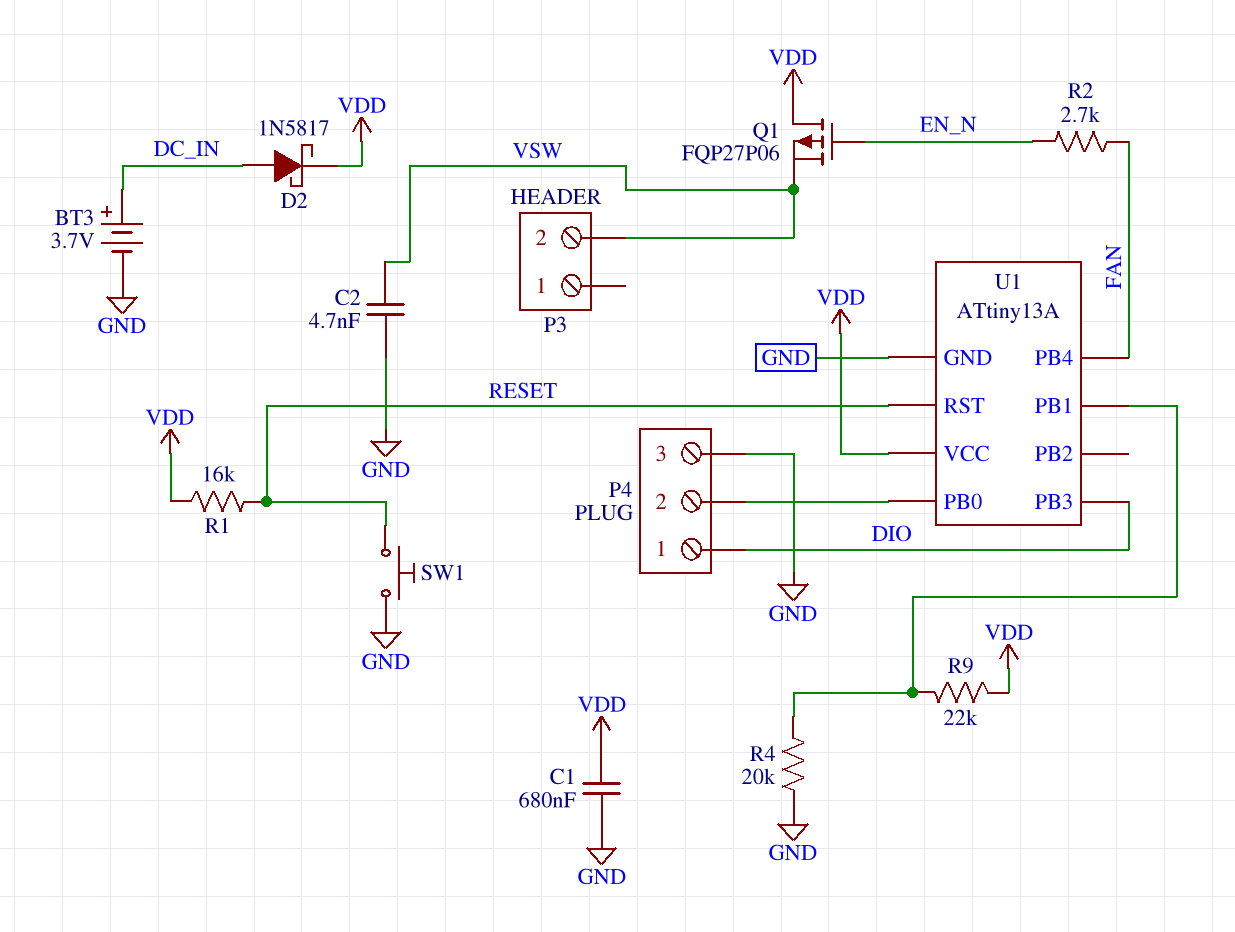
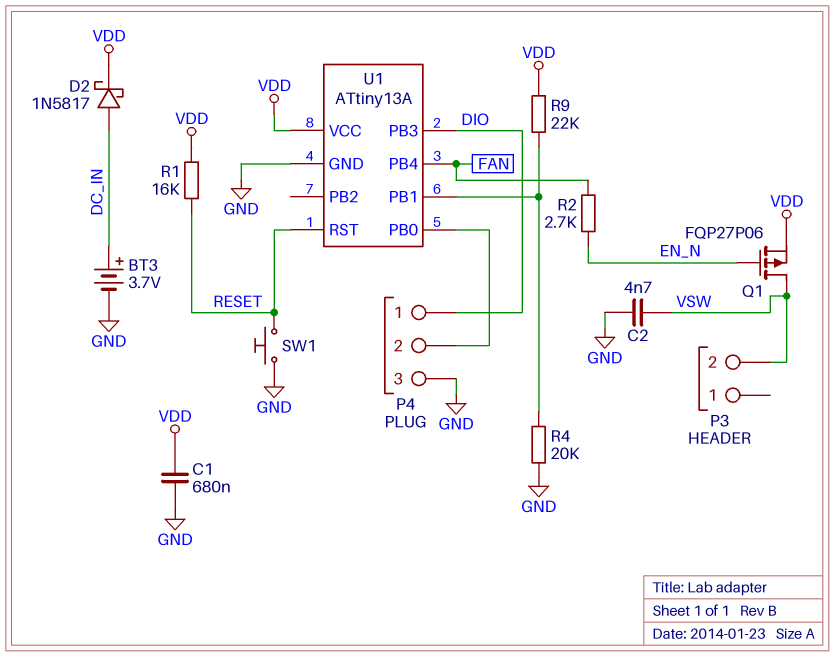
Q1: PMOS FQP27P06 (G EN_N, D VDD, S VSW) -> PMOS FQP27P06 (G EN_N, D VSW, S VDD)

